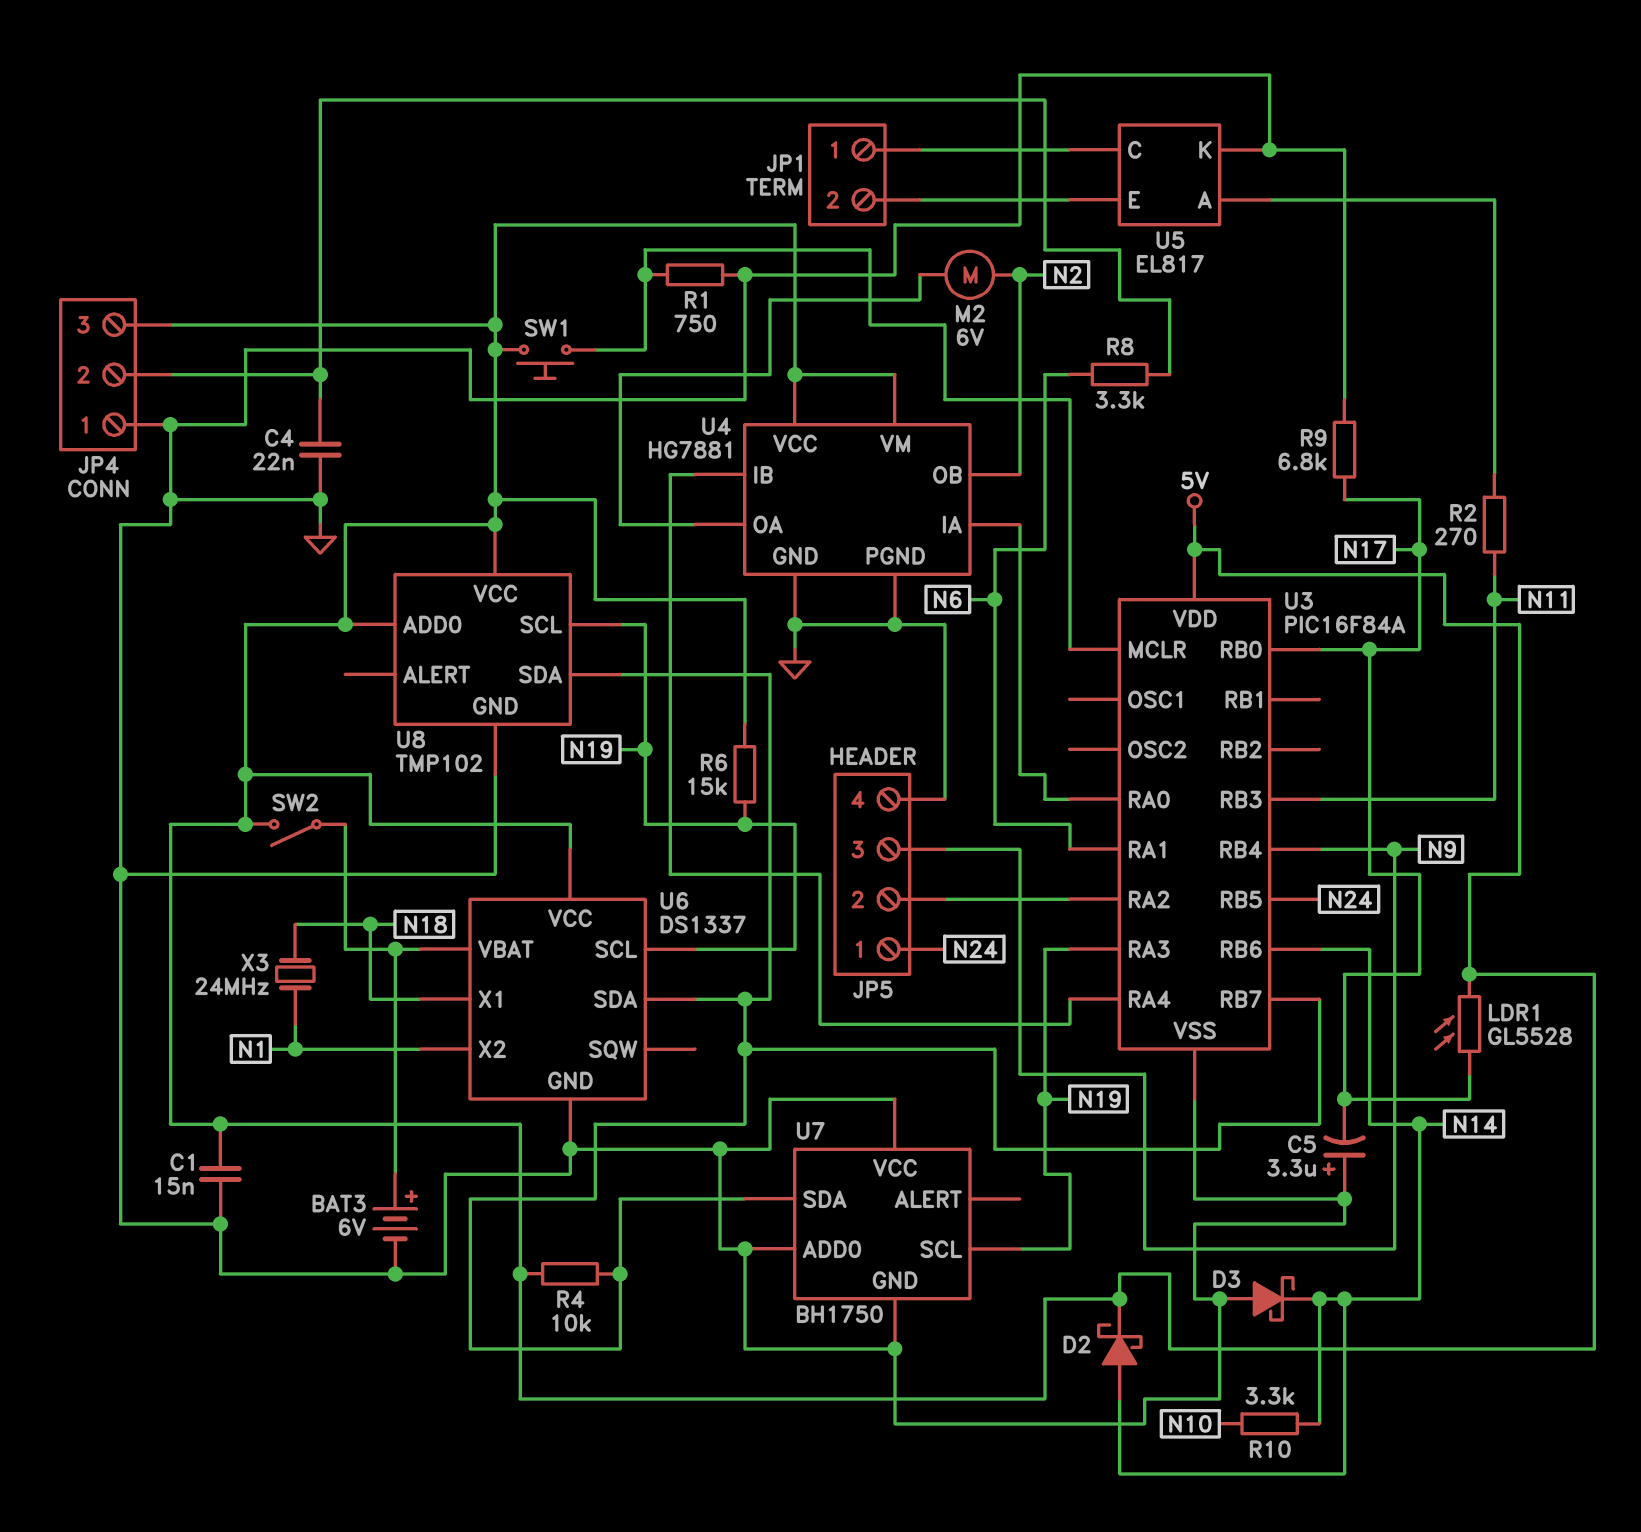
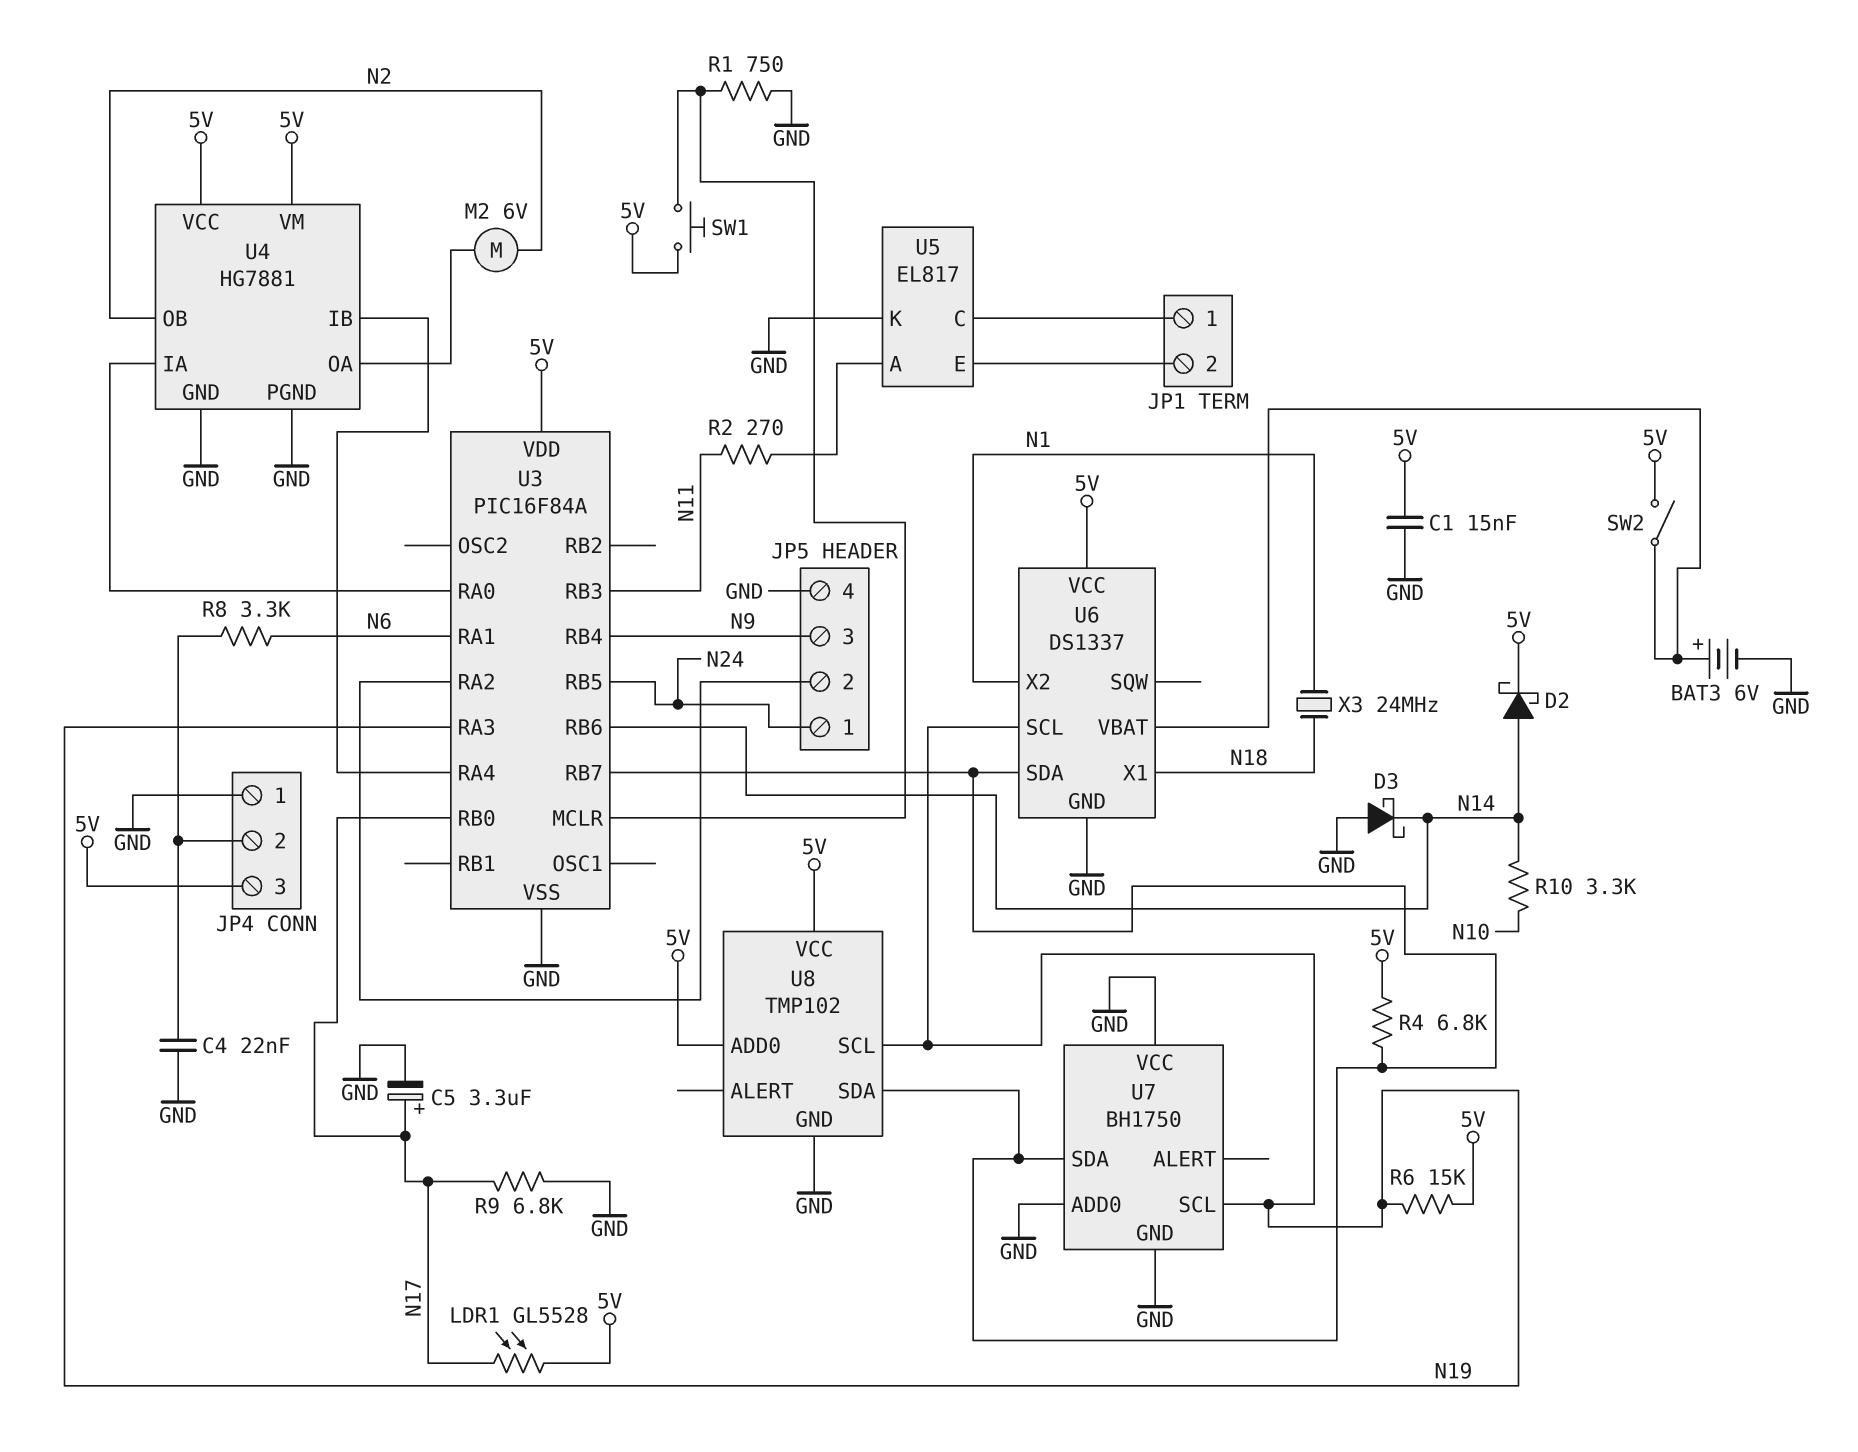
C5: 3.3uF (plus GND, minus N17) -> 3.3uF (plus N17, minus GND)
R4: 10k (5V, U3/RB7) -> 6.8k (5V, U3/RB7)

